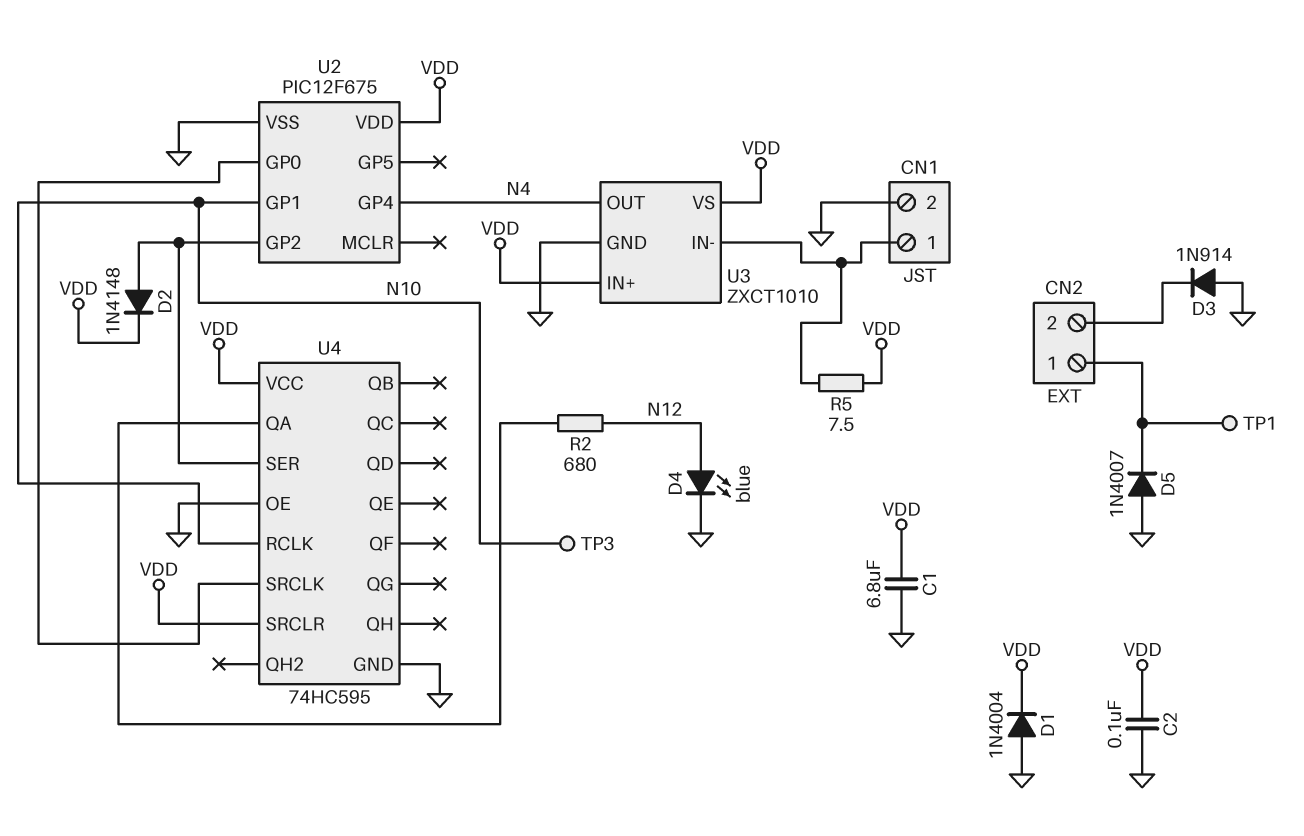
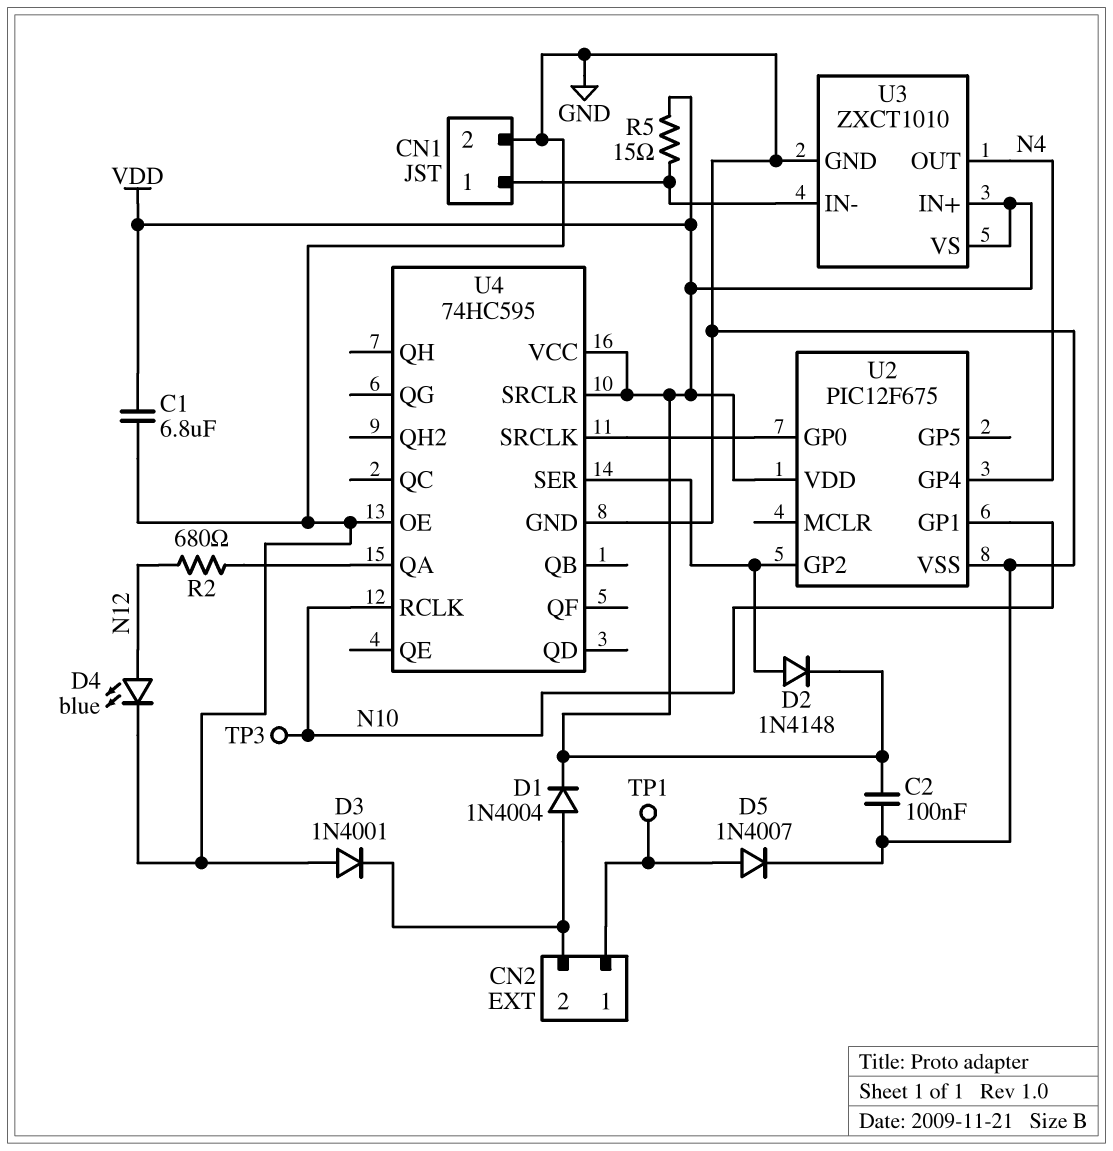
D1: diode 1N4004 (A GND, K VDD) -> diode 1N4004 (A CN2/2, K VDD)
D3: diode 1N914 (A GND, K CN2/2) -> diode 1N4001 (A GND, K CN2/2)
D5: diode 1N4007 (A GND, K CN2/1) -> diode 1N4007 (A CN2/1, K GND)
R5: 7.5 (CN1/1, VDD) -> 15 (CN1/1, VDD)

